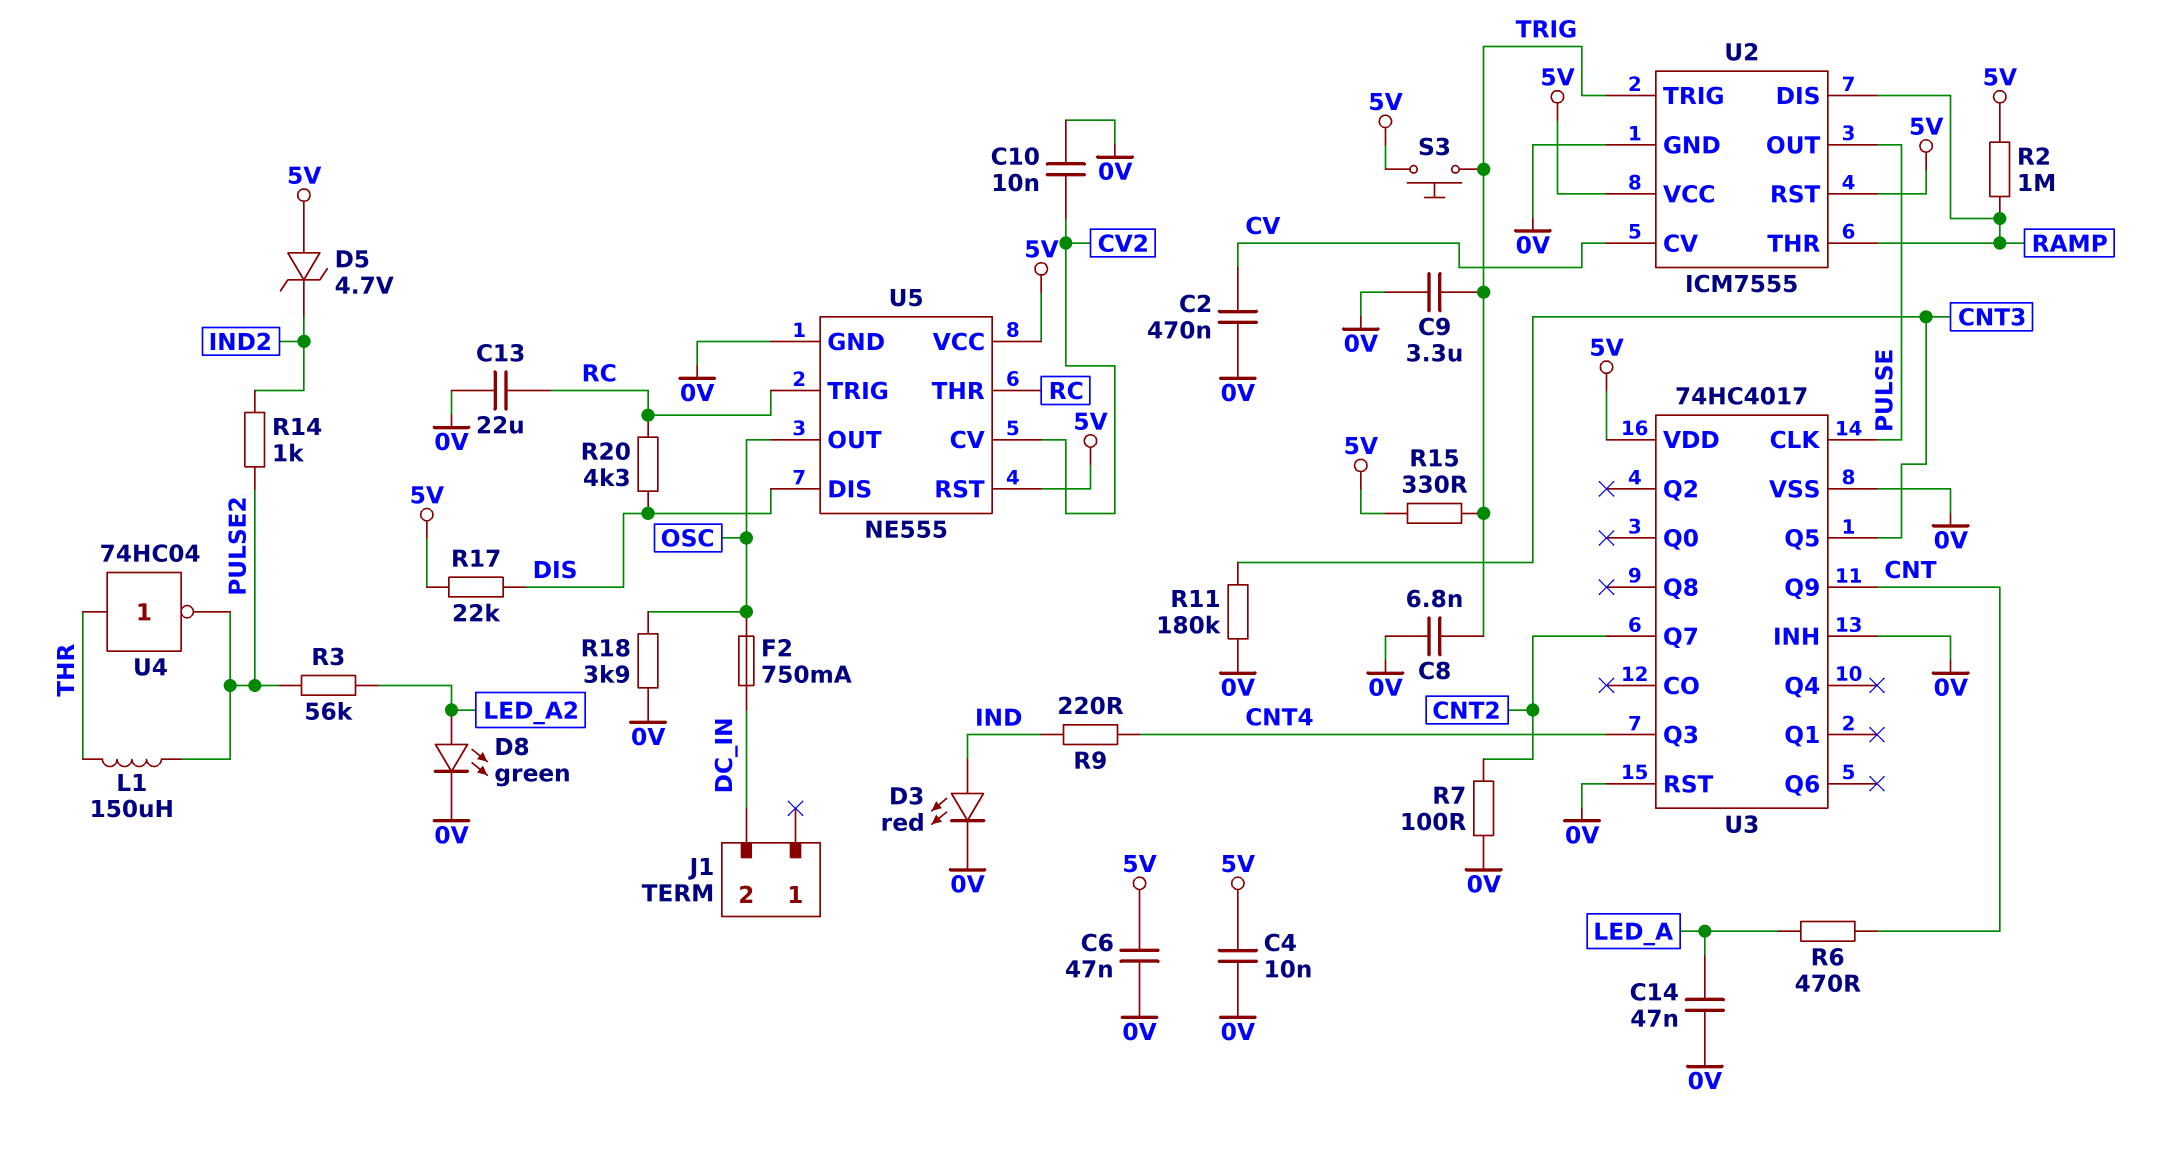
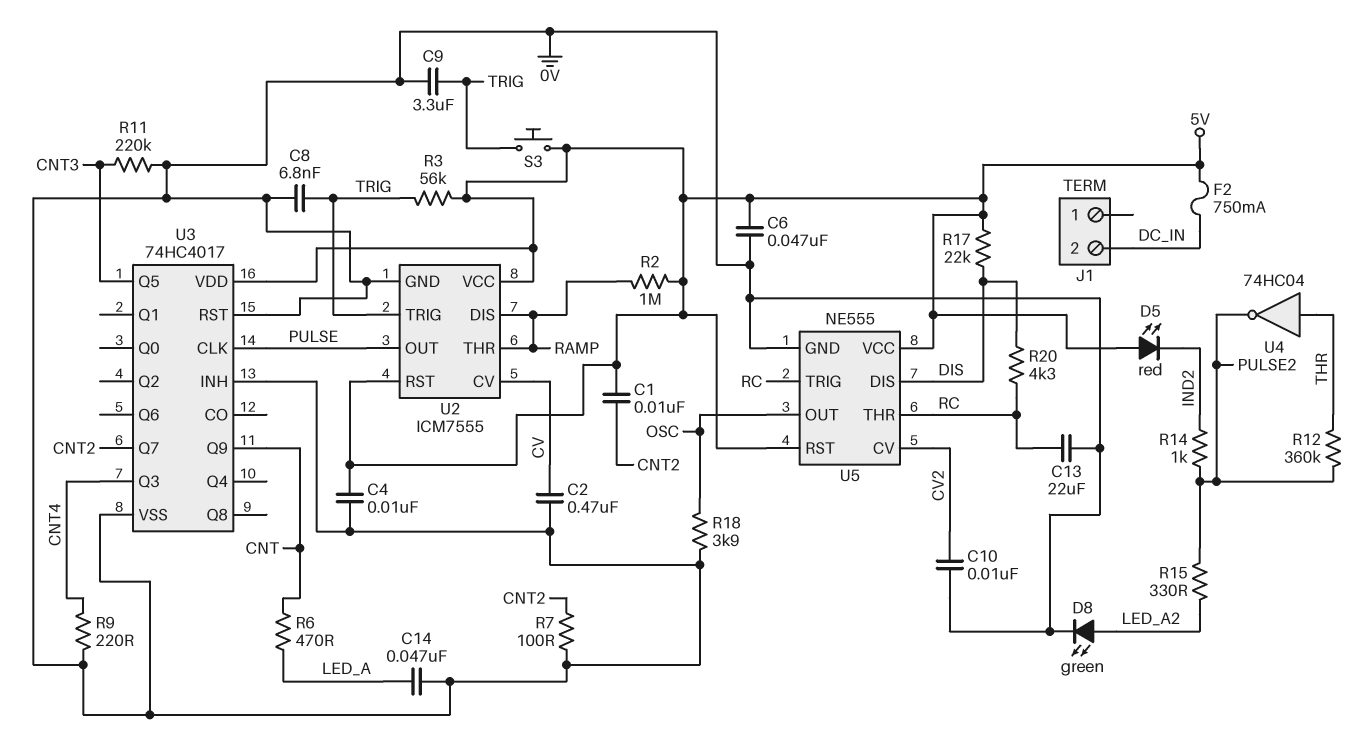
C1: none -> 10nF (5V, CNT2)
D3: LED red (A IND, K 0V) -> none
D5: zener 4.7V (A 5V, K IND2) -> LED red (A 5V, K IND2)
F2: 750mA (DC_IN, OSC) -> 750mA (5V, DC_IN)
L1: 150uH (PULSE2, THR) -> none
R3: 56k (LED_A2, PULSE2) -> 56k (5V, TRIG)
R9: 220 (CNT4, IND) -> 220 (0V, CNT4)
R11: 180k (0V, CNT3) -> 220k (0V, CNT3)
R12: none -> 360k (PULSE2, THR)
R15: 330 (5V, TRIG) -> 330 (LED_A2, PULSE2)

